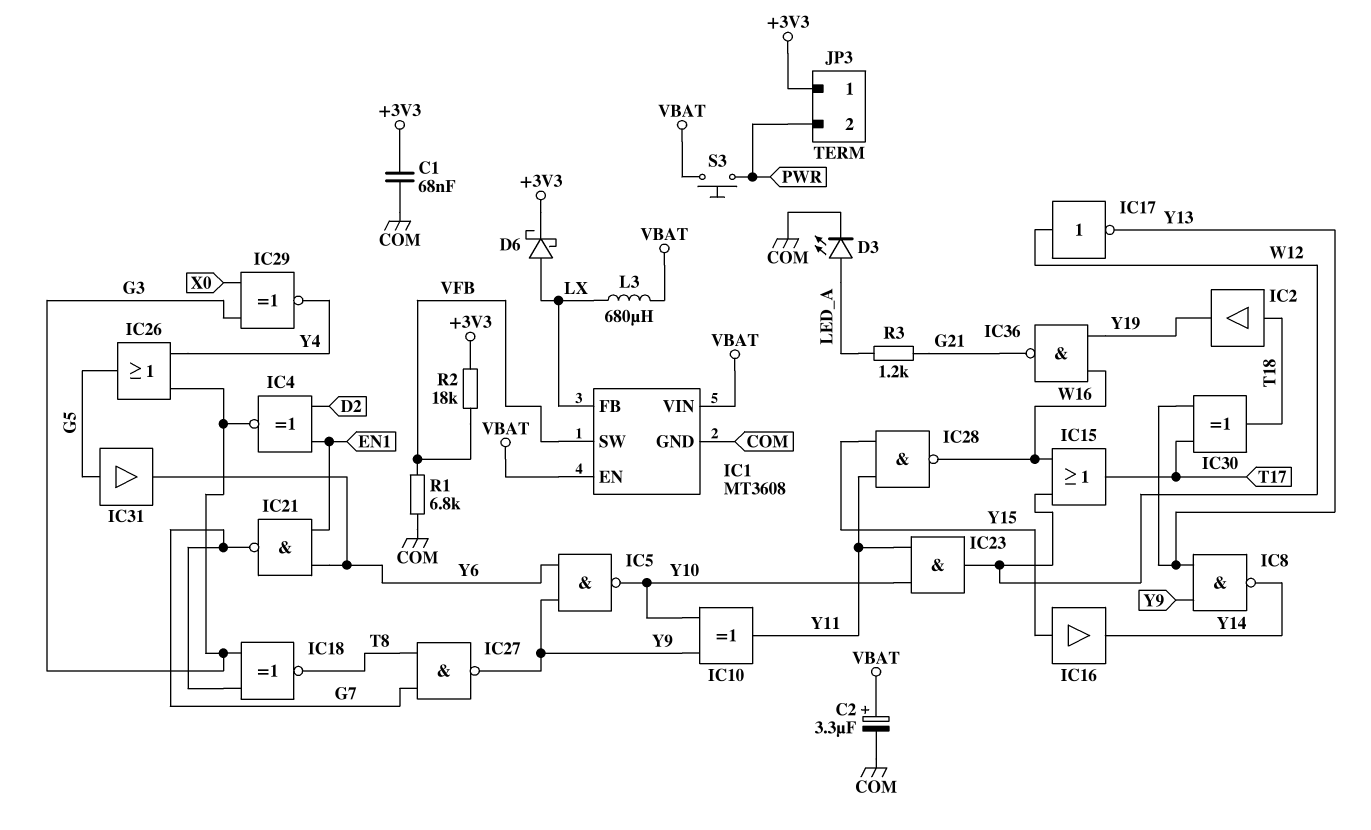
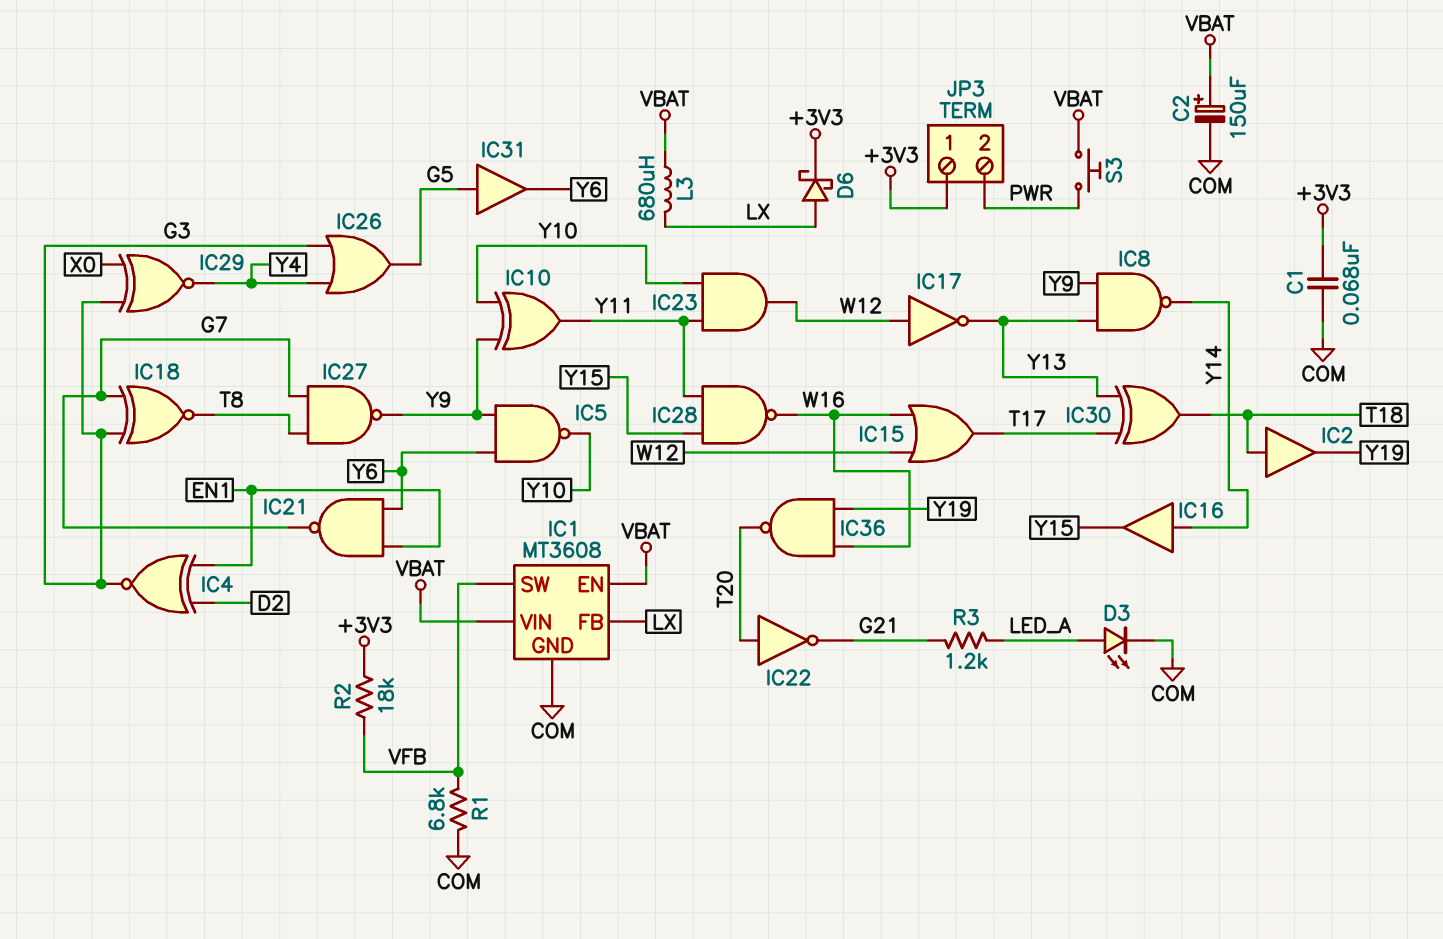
C2: 3.3uF (plus VBAT, minus COM) -> 150uF (plus VBAT, minus COM)
IC16: buffer (in Y15, out Y14) -> buffer (in Y14, out Y15)
IC22: none -> NOT (in T20, out G21)
IC36: NAND (in W16, in Y19, out G21) -> NAND (in W16, in Y19, out T20)

